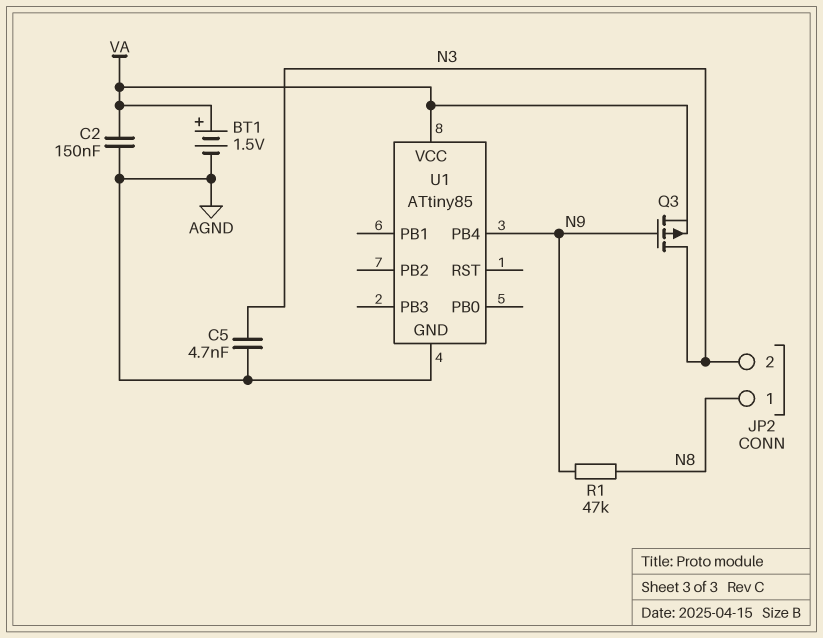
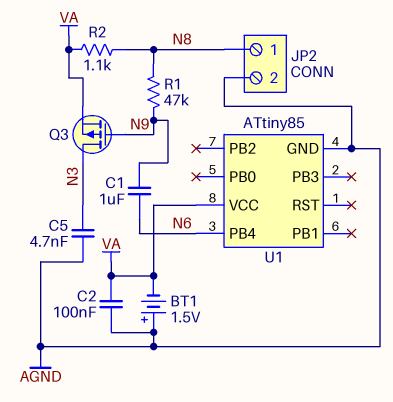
BT1: 1.5V (plus VA, minus AGND) -> 1.5V (plus AGND, minus VA)
C1: none -> 1uF (N6, N9)
C2: 150nF (AGND, VA) -> 100nF (AGND, VA)
JP2 pin 2: N3 -> AGND
R2: none -> 1.1k (N8, VA)
U1 pin PB4: N9 -> N6

